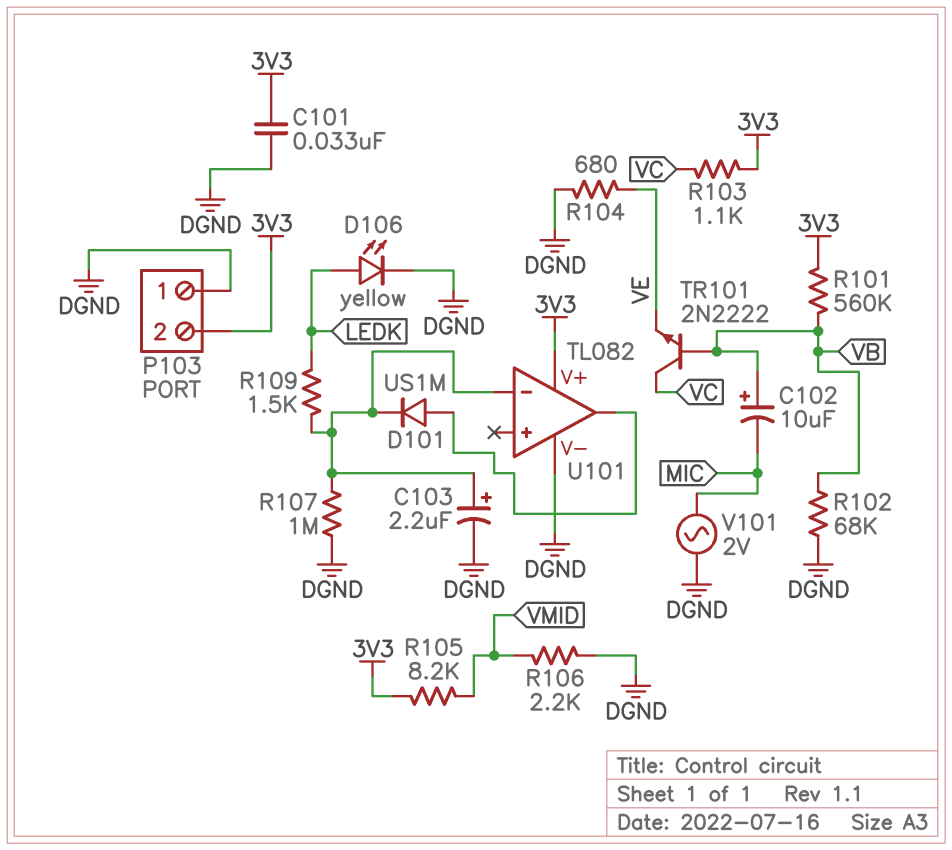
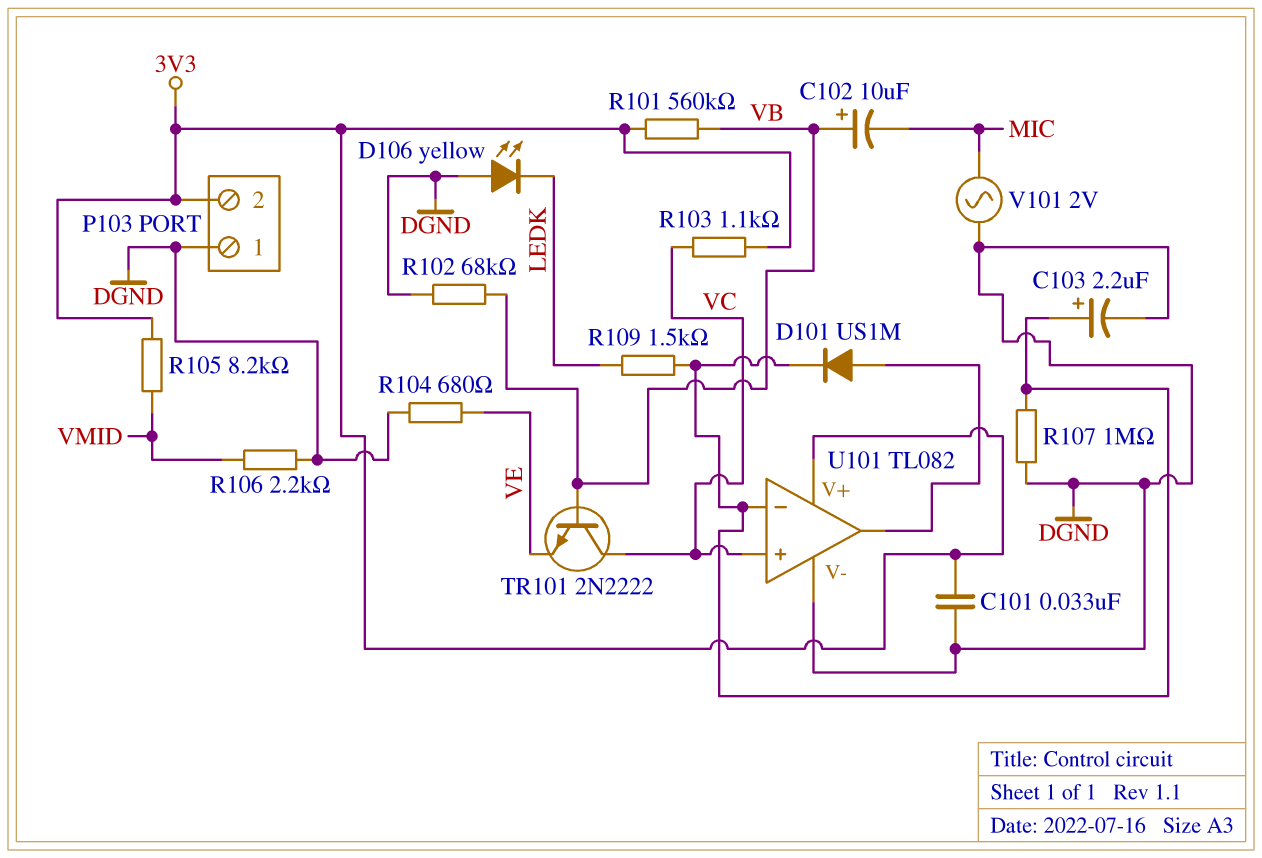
D106: LED yellow (A LEDK, K DGND) -> LED yellow (A DGND, K LEDK)
U101 pin in+: none -> VC

